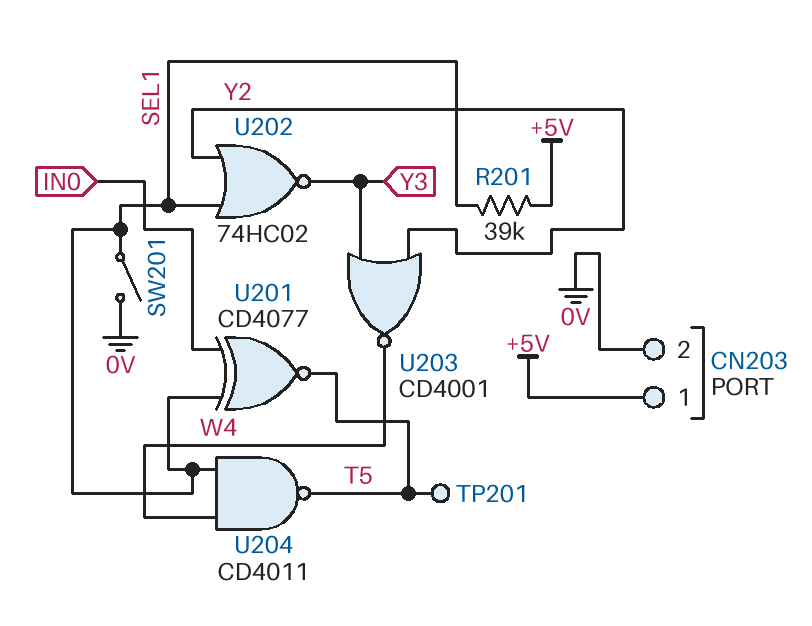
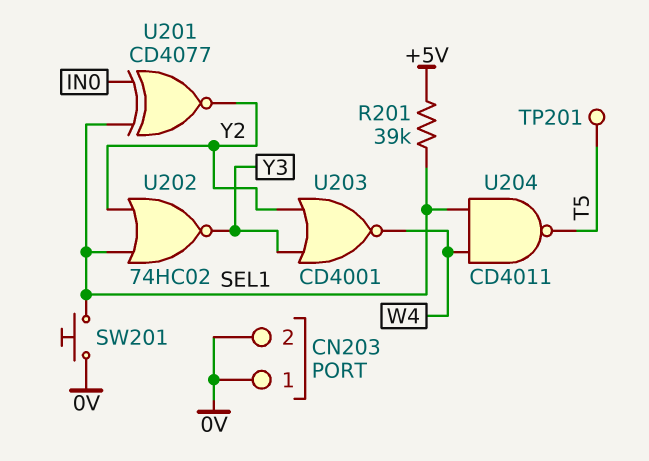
CN203 pin 1: +5V -> 0V
SW201: switch (0V, SEL1) -> button (0V, SEL1)
U201: XNOR CD4077 (in IN0, in SEL1, out T5) -> XNOR CD4077 (in IN0, in SEL1, out Y2)

